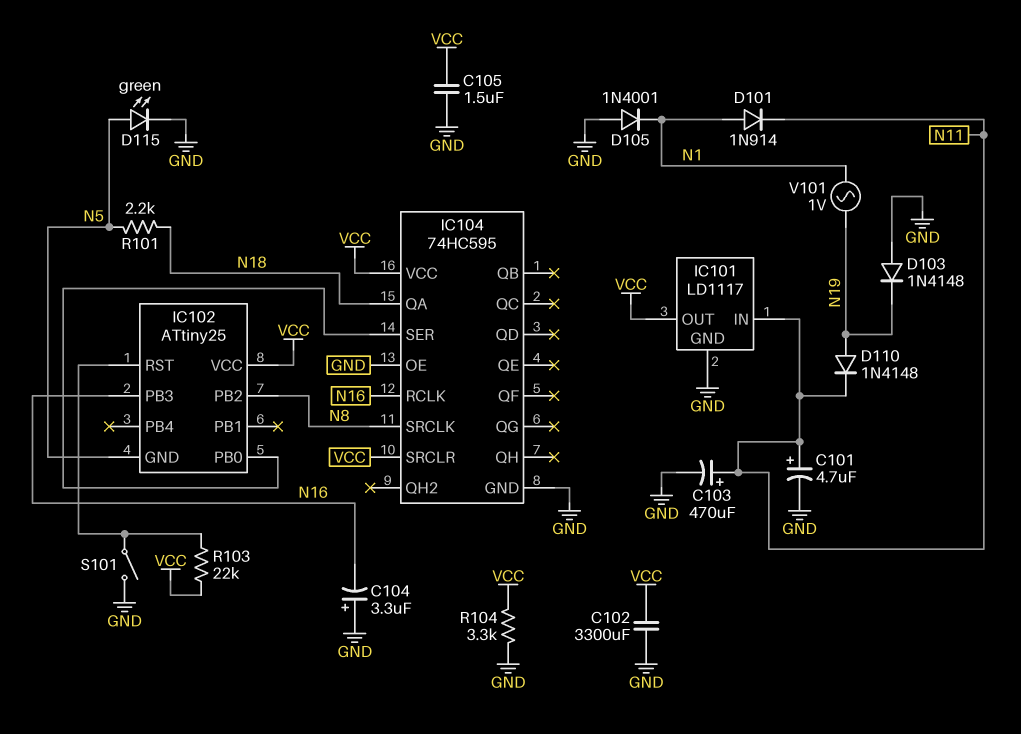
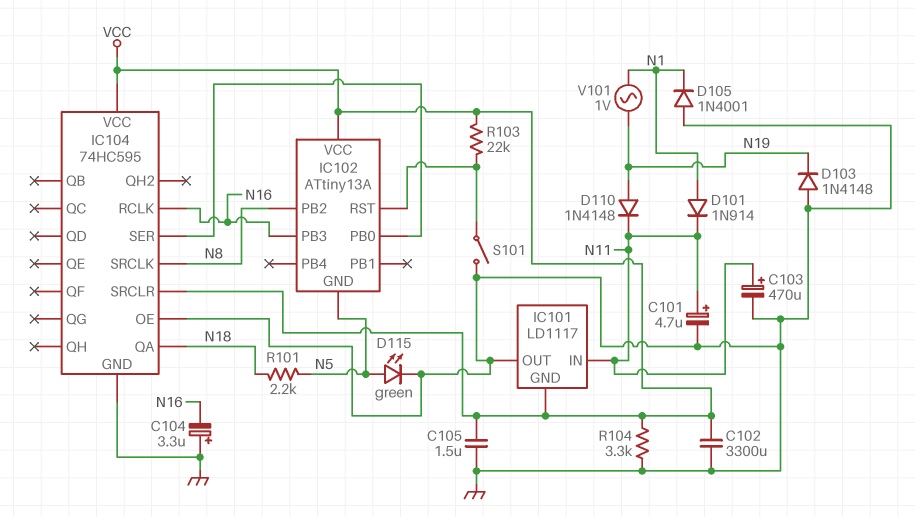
IC101 pin GND: GND -> VCC
IC101 pin OUT: VCC -> GND
IC102: ATtiny25 -> ATtiny13A

